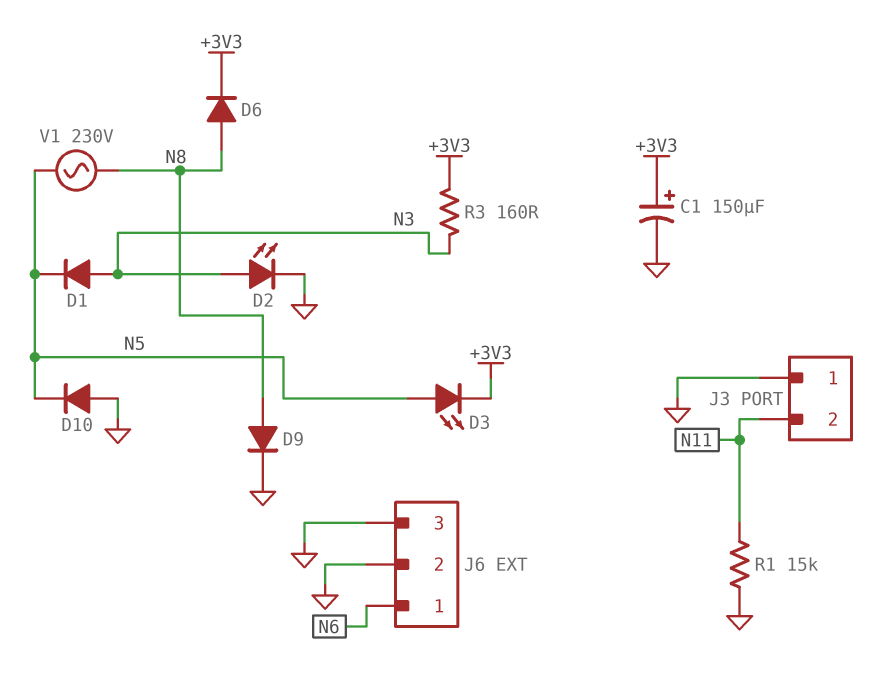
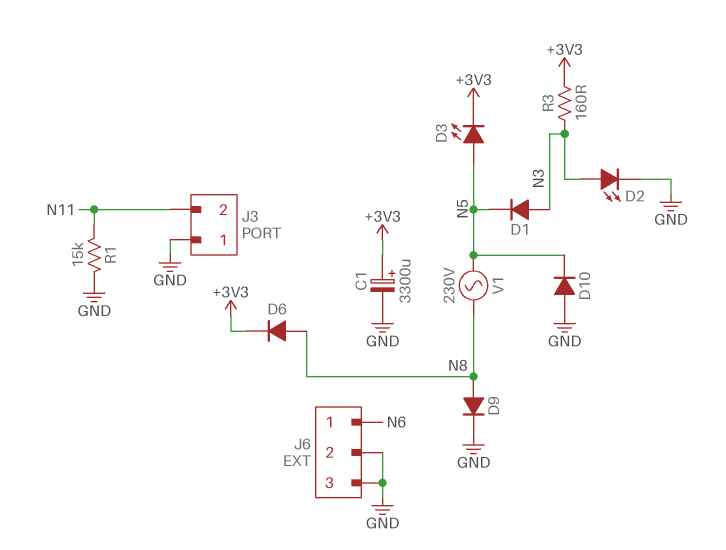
C1: 150uF (plus +3V3, minus GND) -> 3300uF (plus +3V3, minus GND)

